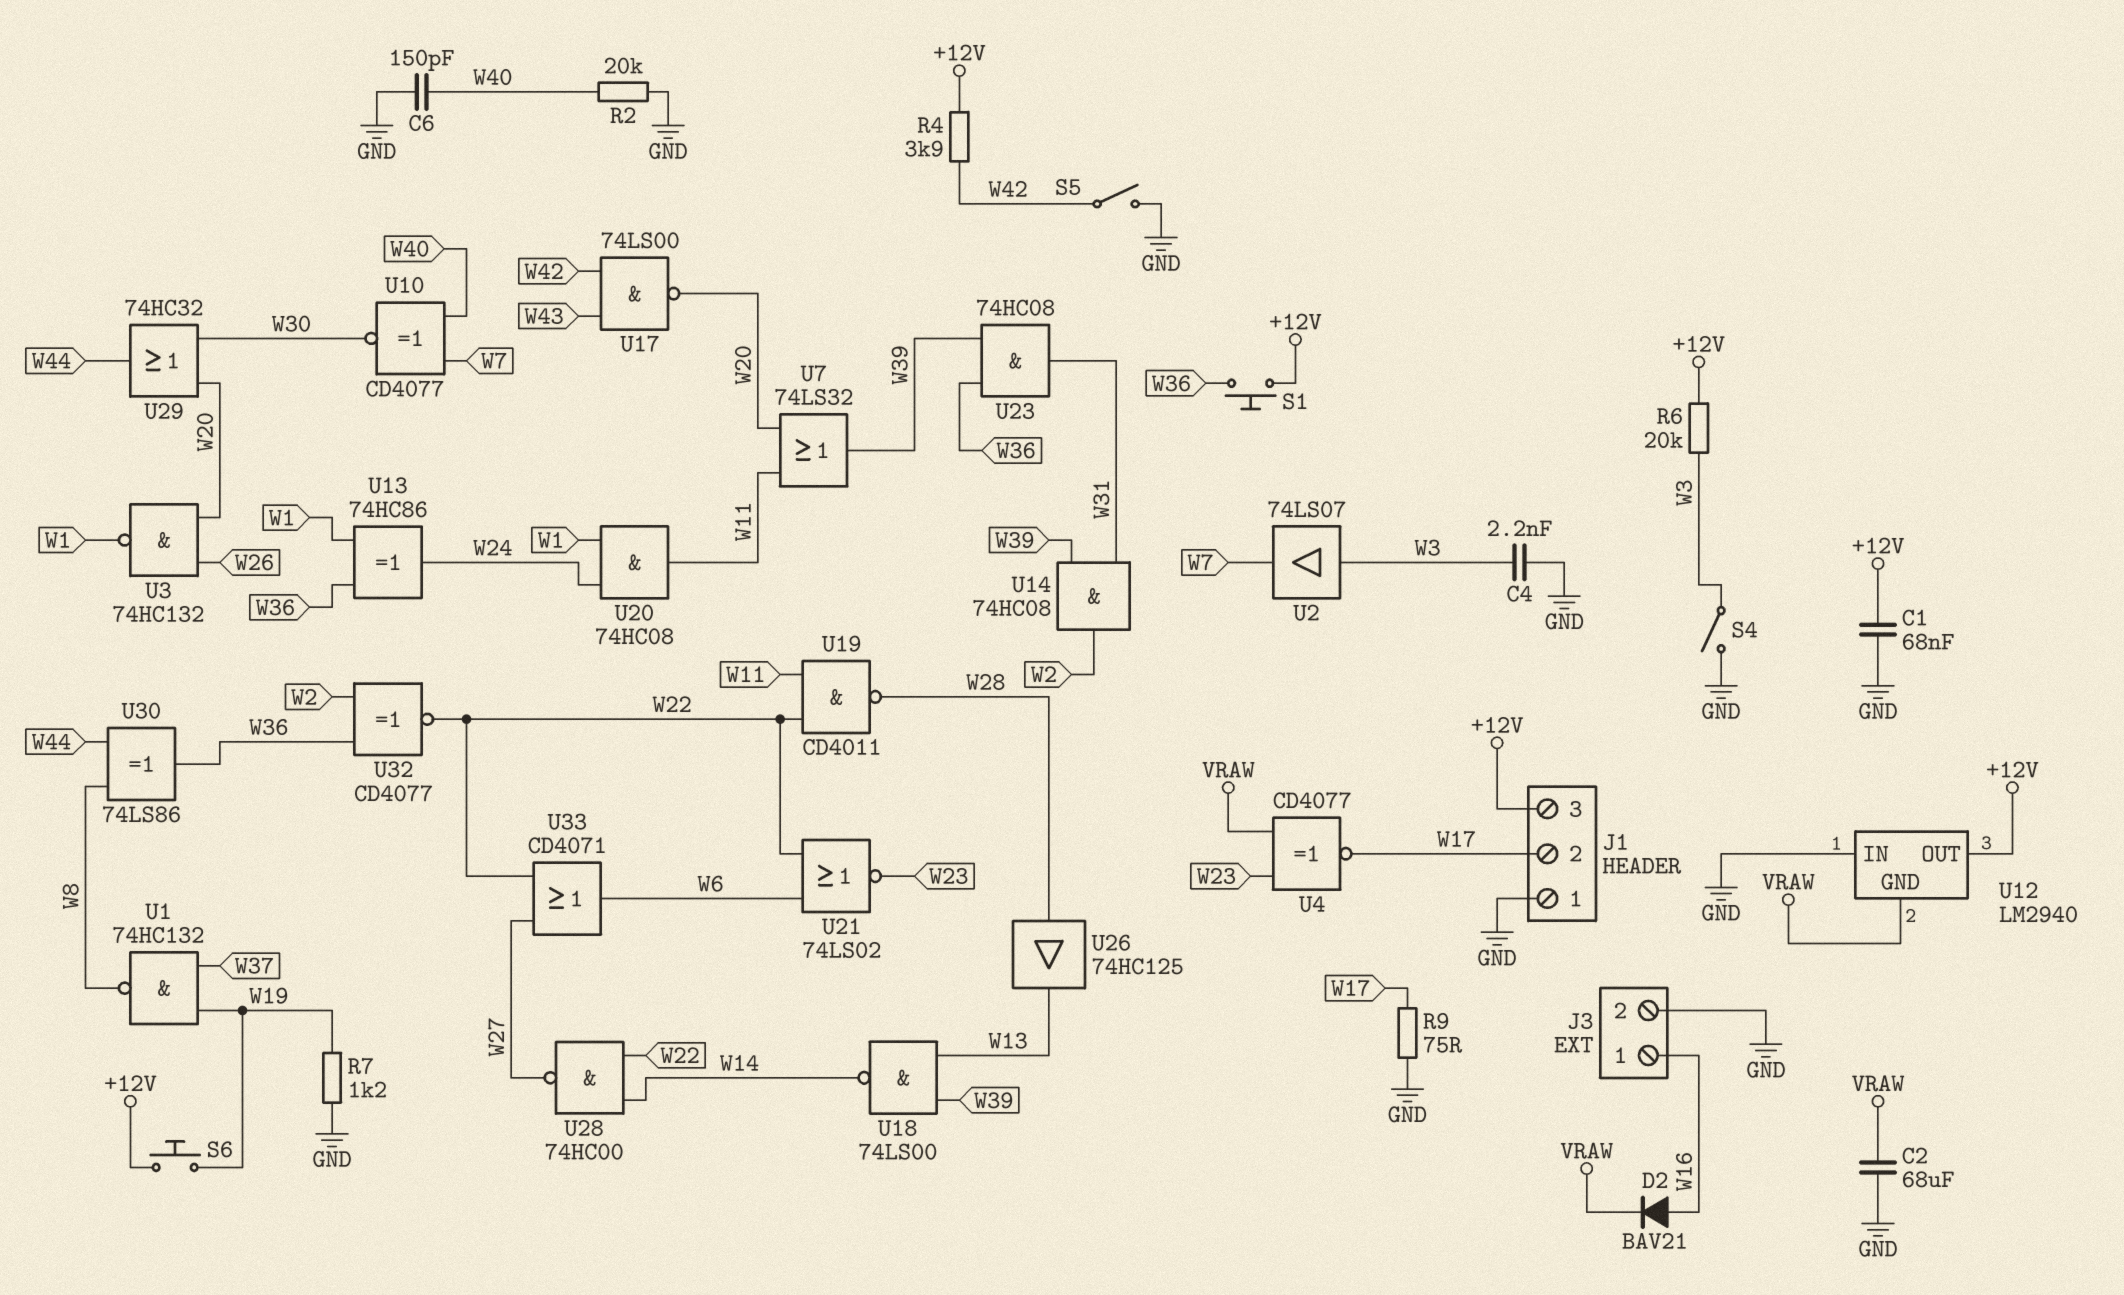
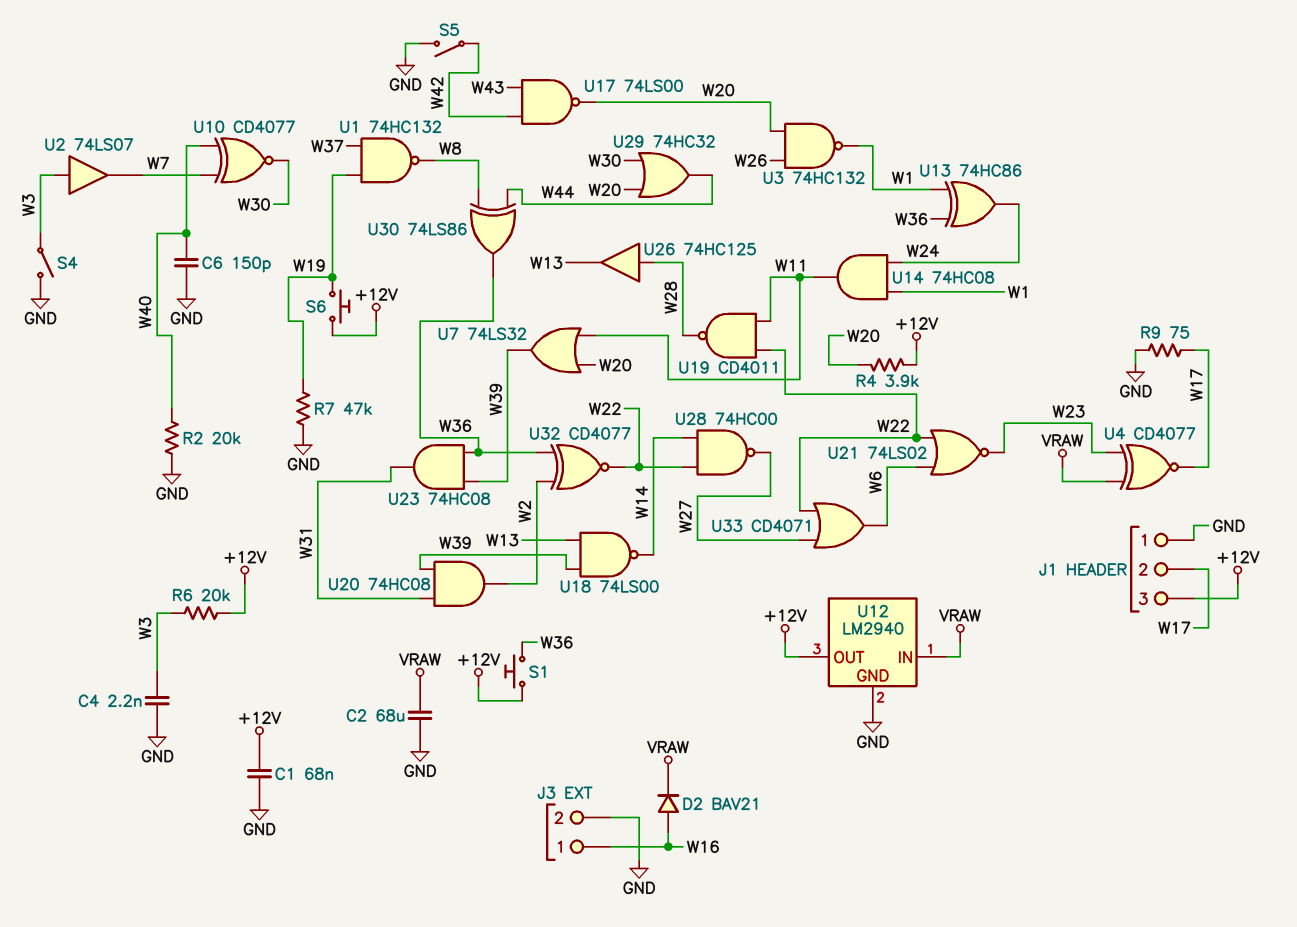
R4: 3.9k (+12V, W42) -> 3.9k (+12V, W20)
R7: 1.2k (GND, W19) -> 47k (GND, W19)
U12 pin GND: VRAW -> GND
U12 pin IN: GND -> VRAW
U14: AND 74HC08 (in W31, in W39, out W2) -> AND 74HC08 (in W1, in W24, out W11)
U20: AND 74HC08 (in W1, in W24, out W11) -> AND 74HC08 (in W31, in W39, out W2)

